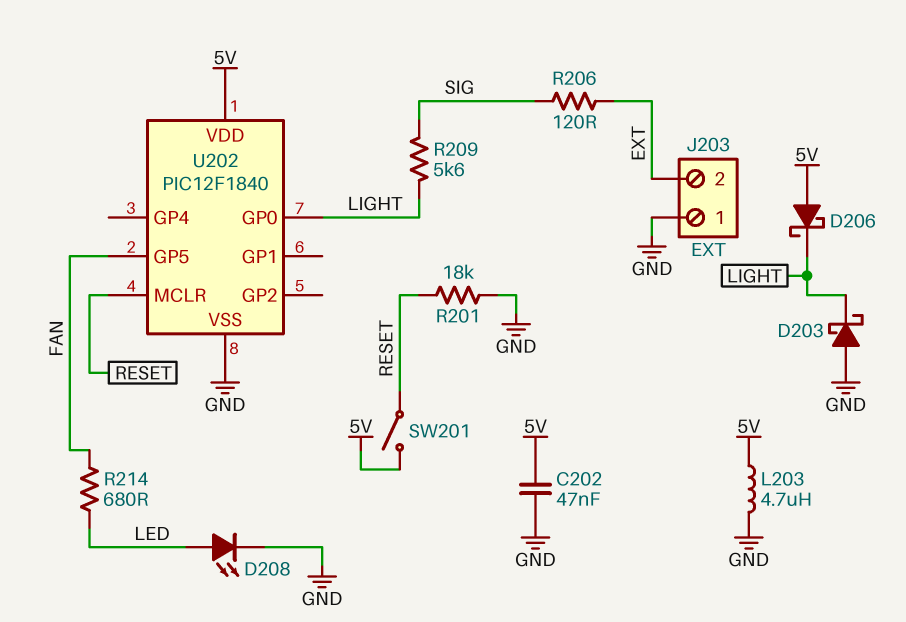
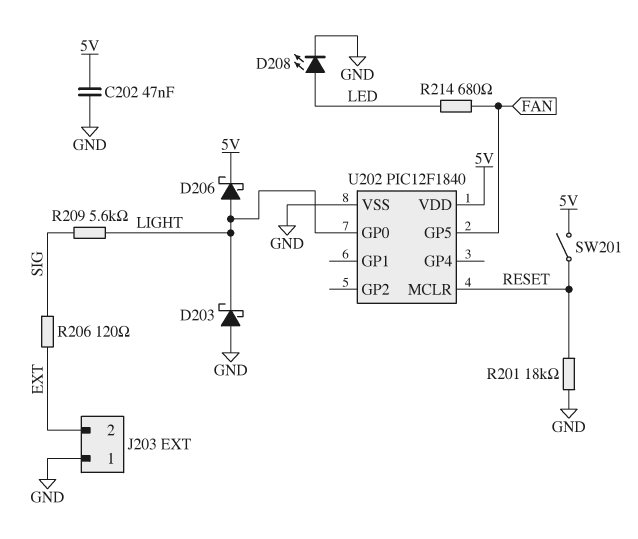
D206: schottky (A 5V, K LIGHT) -> schottky (A LIGHT, K 5V)
L203: 4.7uH (5V, GND) -> none

